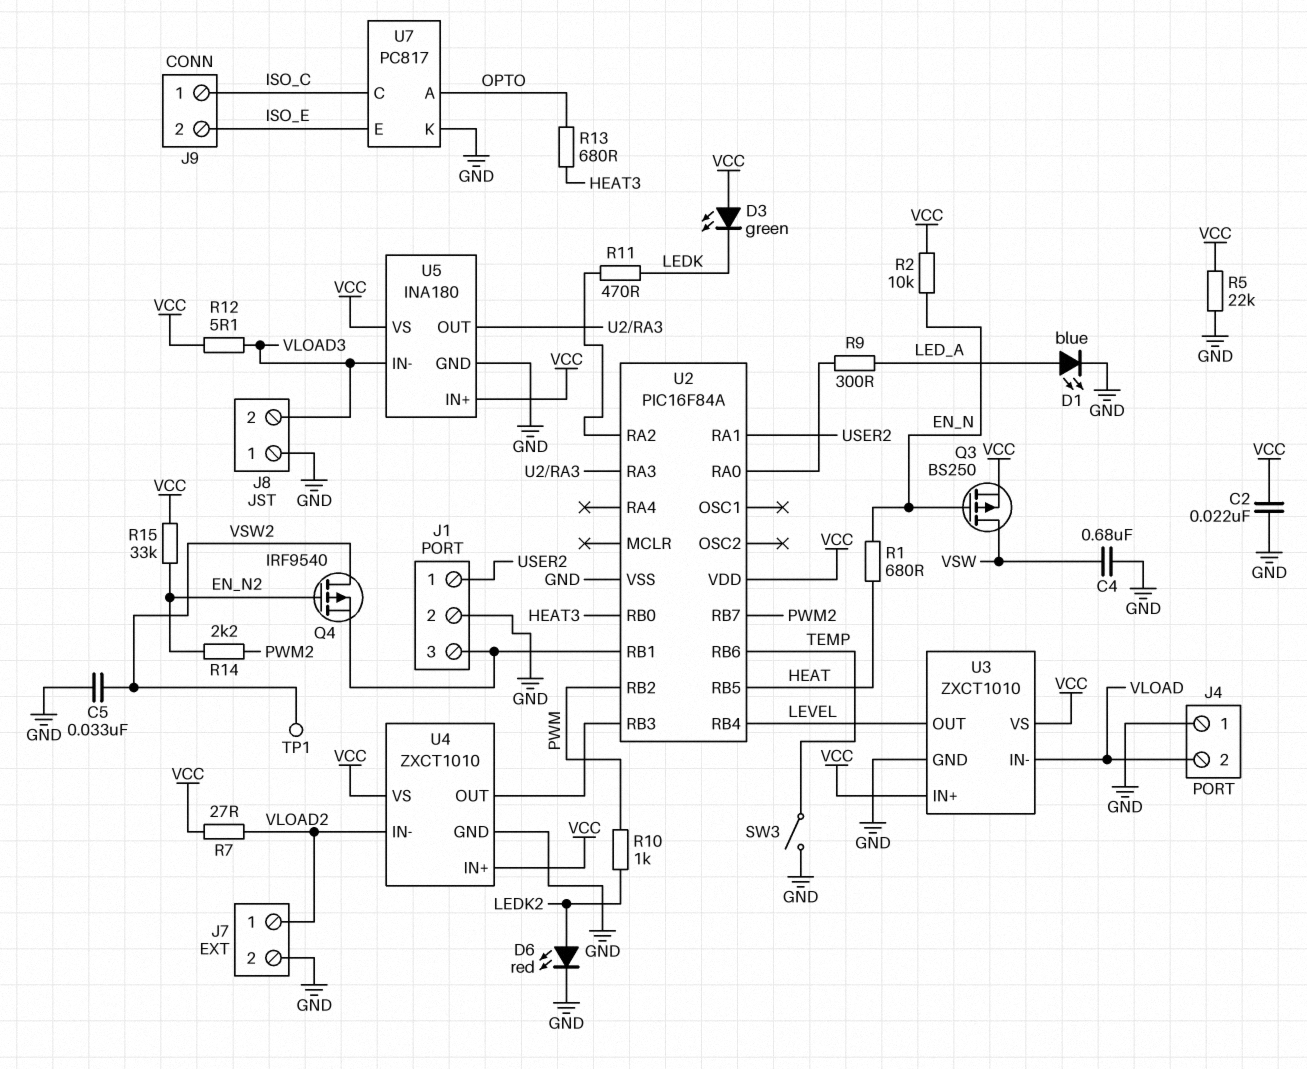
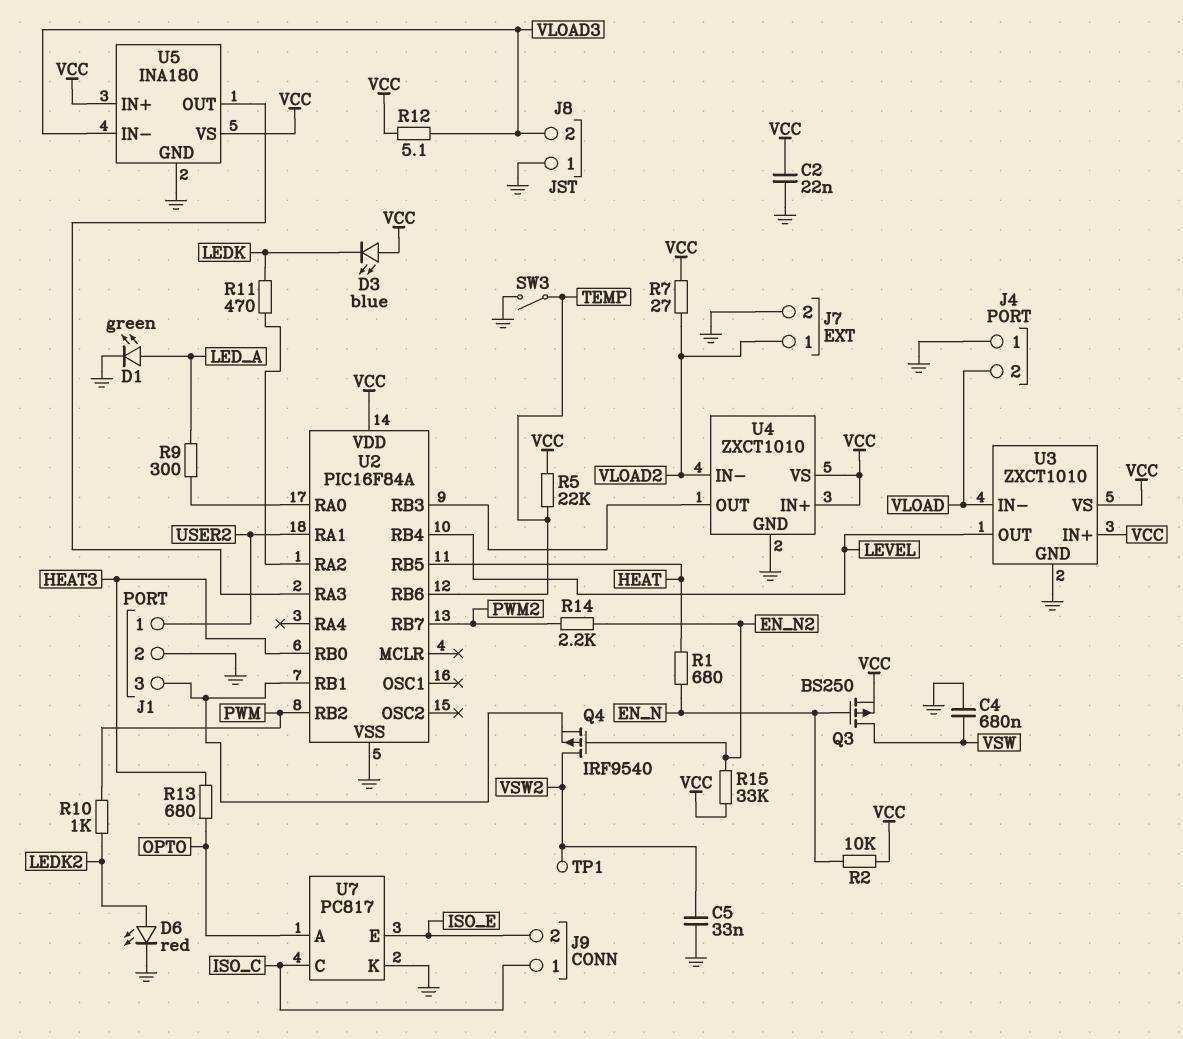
D1: LED blue (A LED_A, K GND) -> LED green (A LED_A, K GND)
D3: LED green (A VCC, K LEDK) -> LED blue (A VCC, K LEDK)
R5: 22k (GND, VCC) -> 22k (TEMP, VCC)

